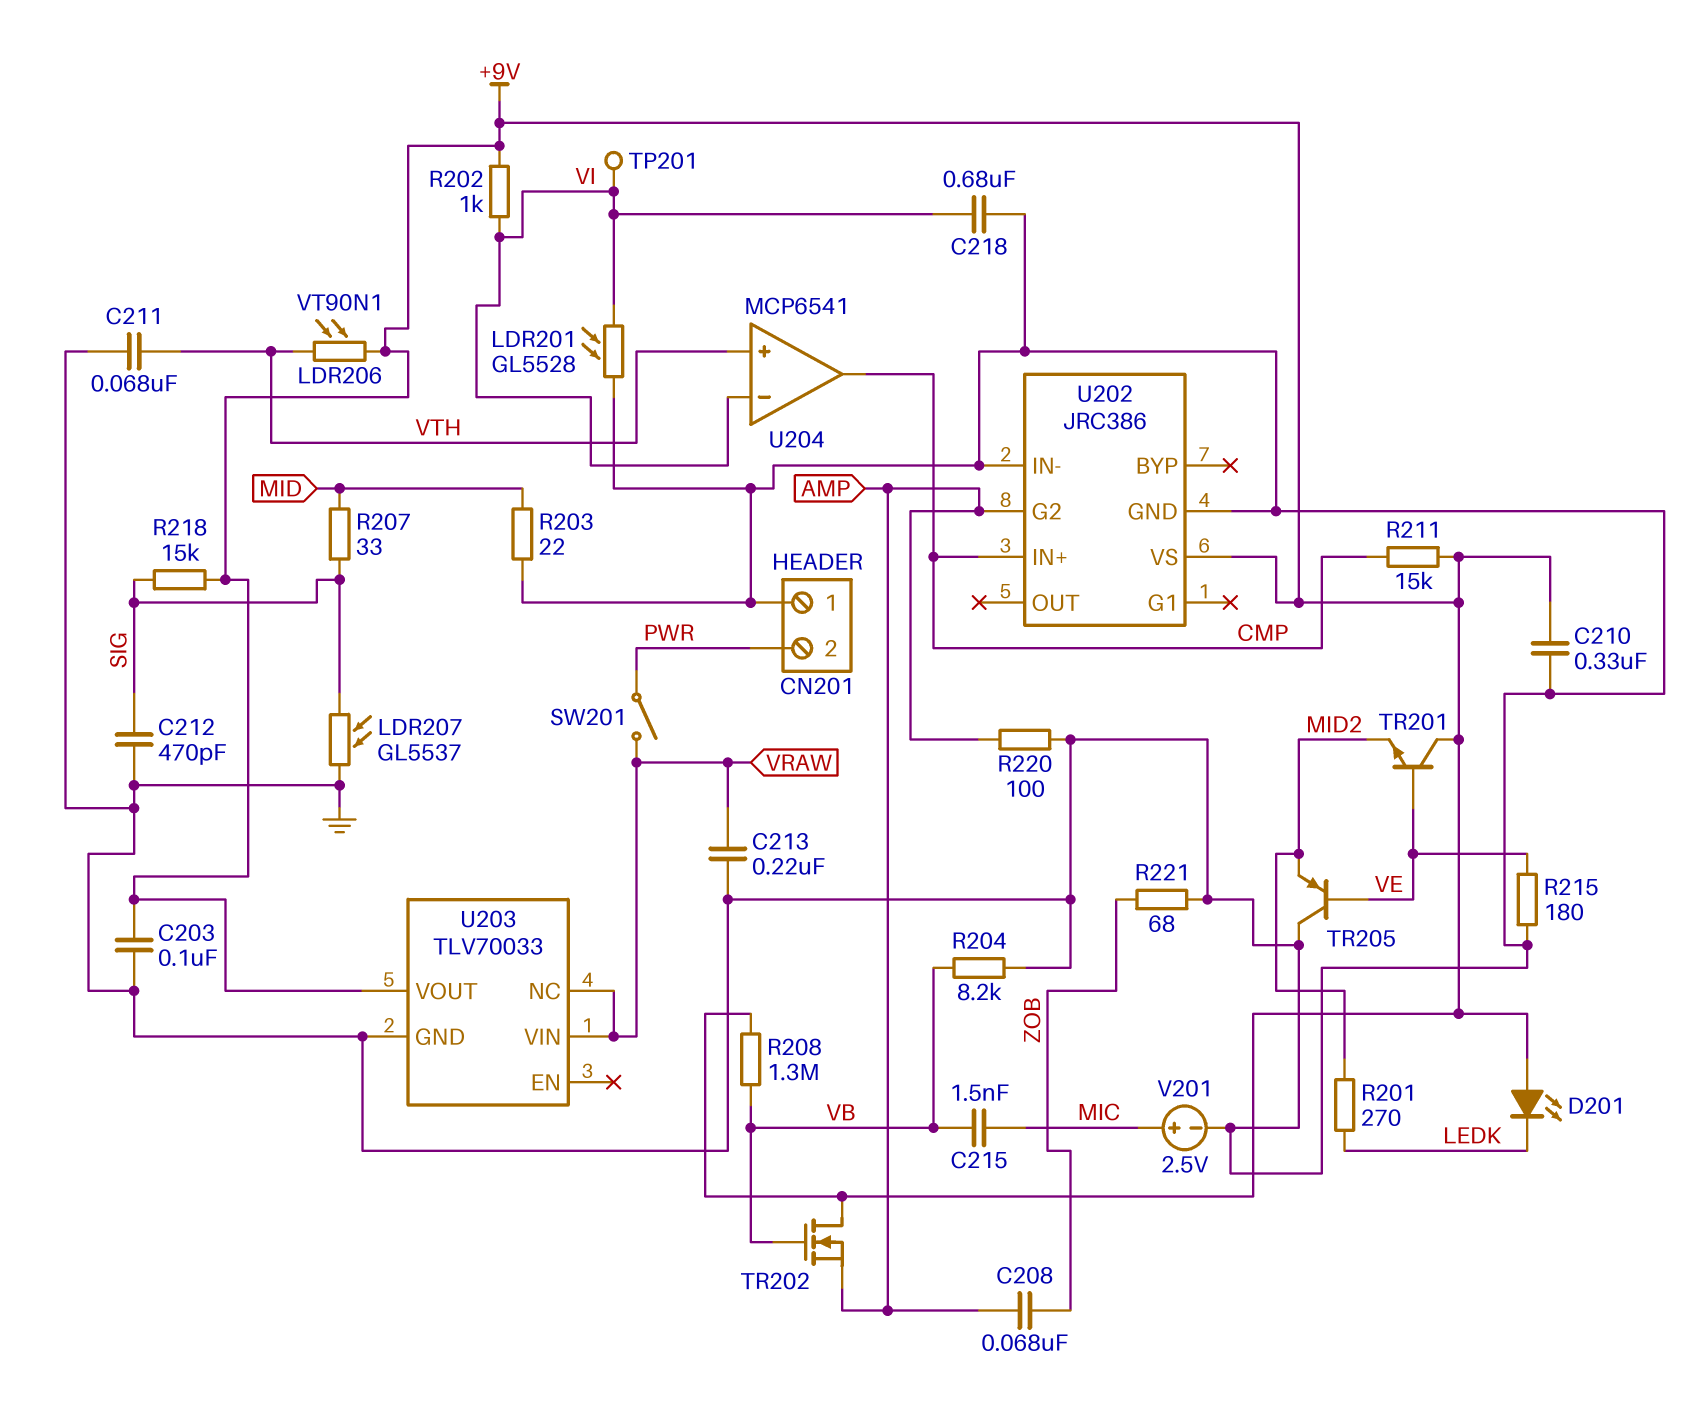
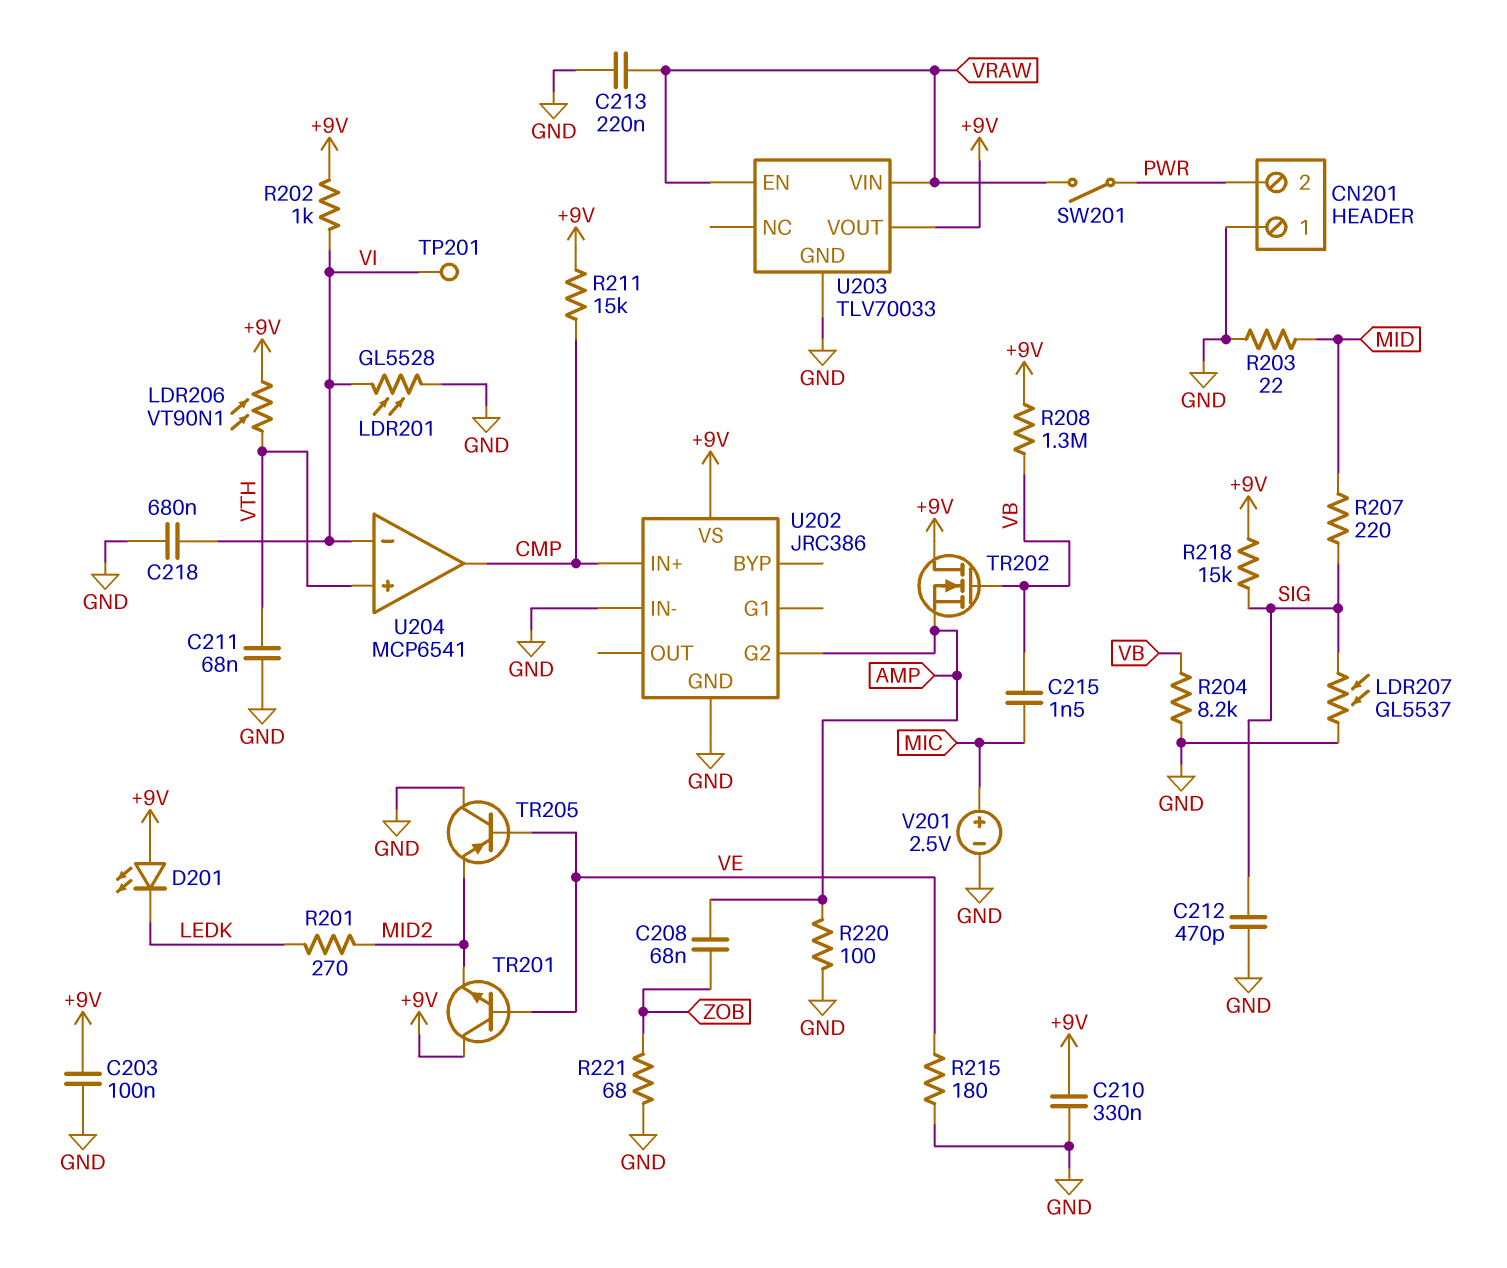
R207: 33 (MID, SIG) -> 220 (MID, SIG)
U203 pin EN: none -> VRAW
U203 pin NC: VRAW -> none

